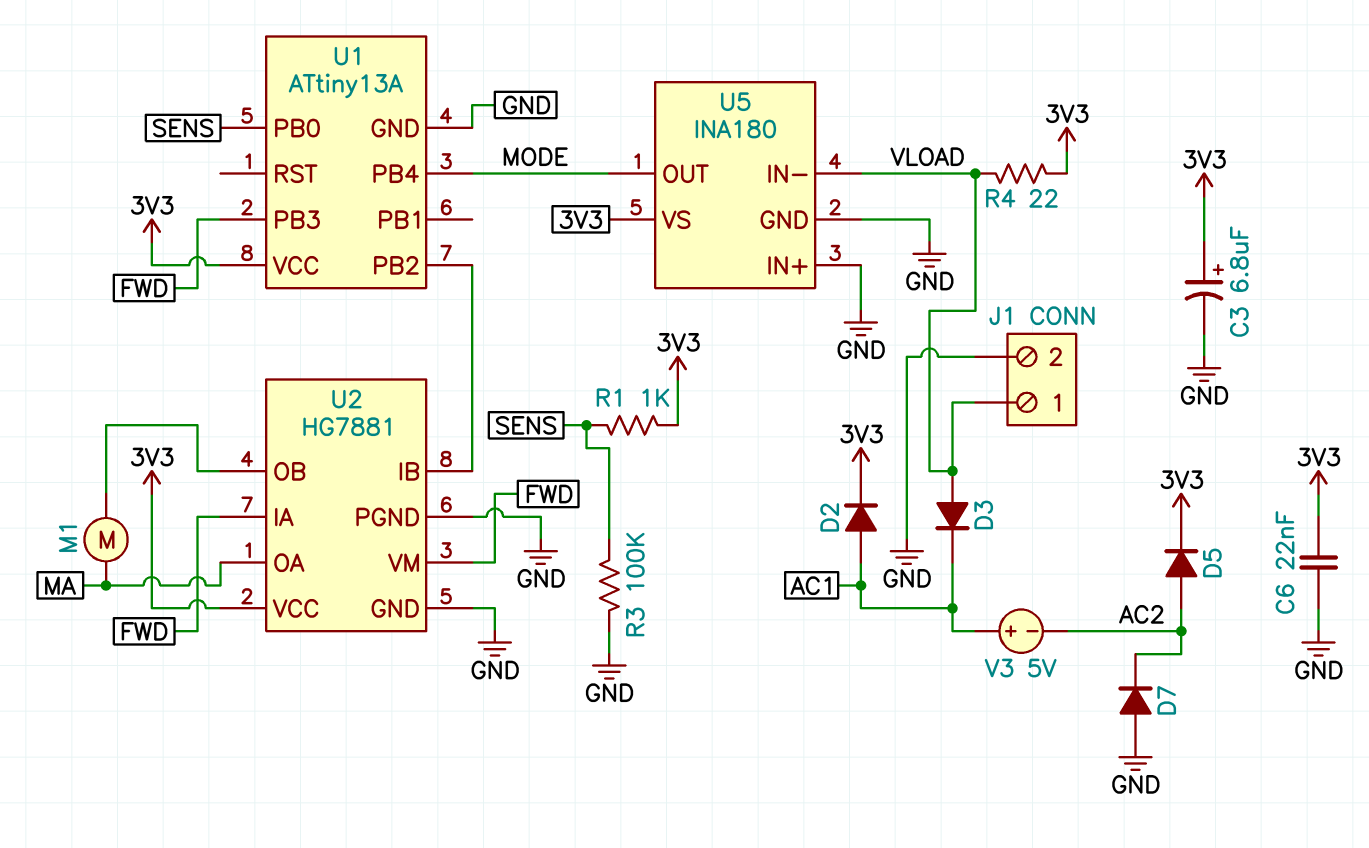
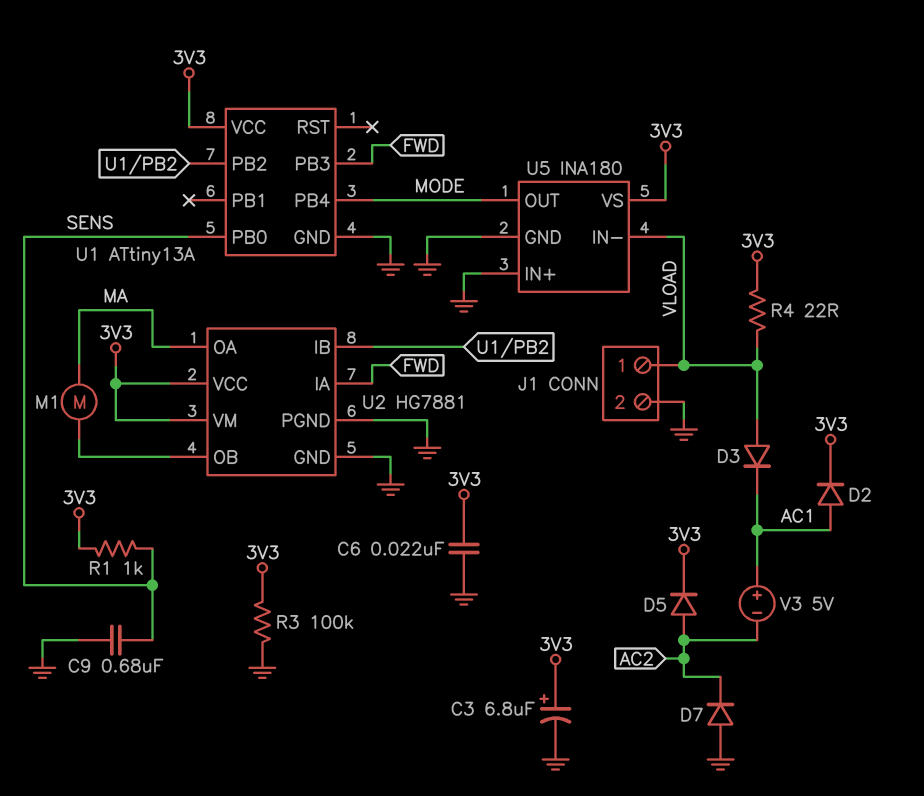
C9: none -> 680nF (GND, SENS)
R3: 100k (GND, SENS) -> 100k (3V3, GND)
U2 pin VM: FWD -> 3V3

